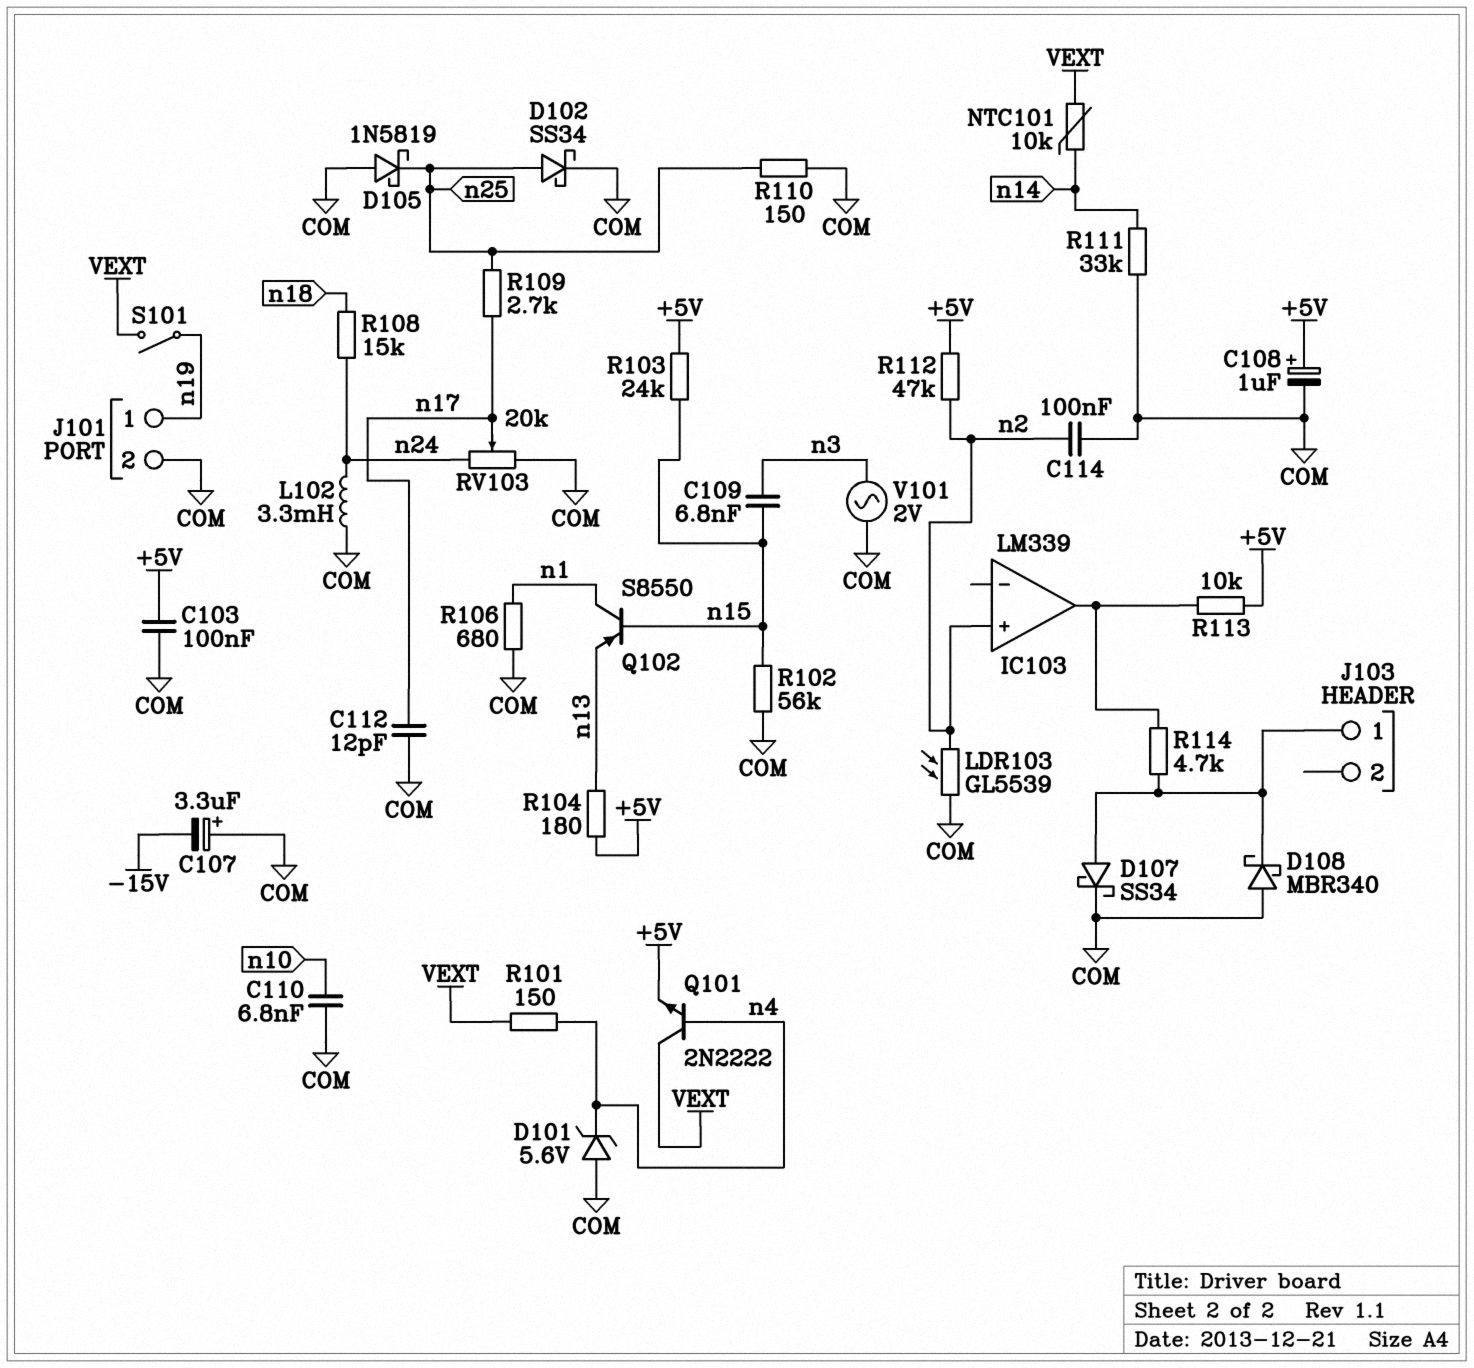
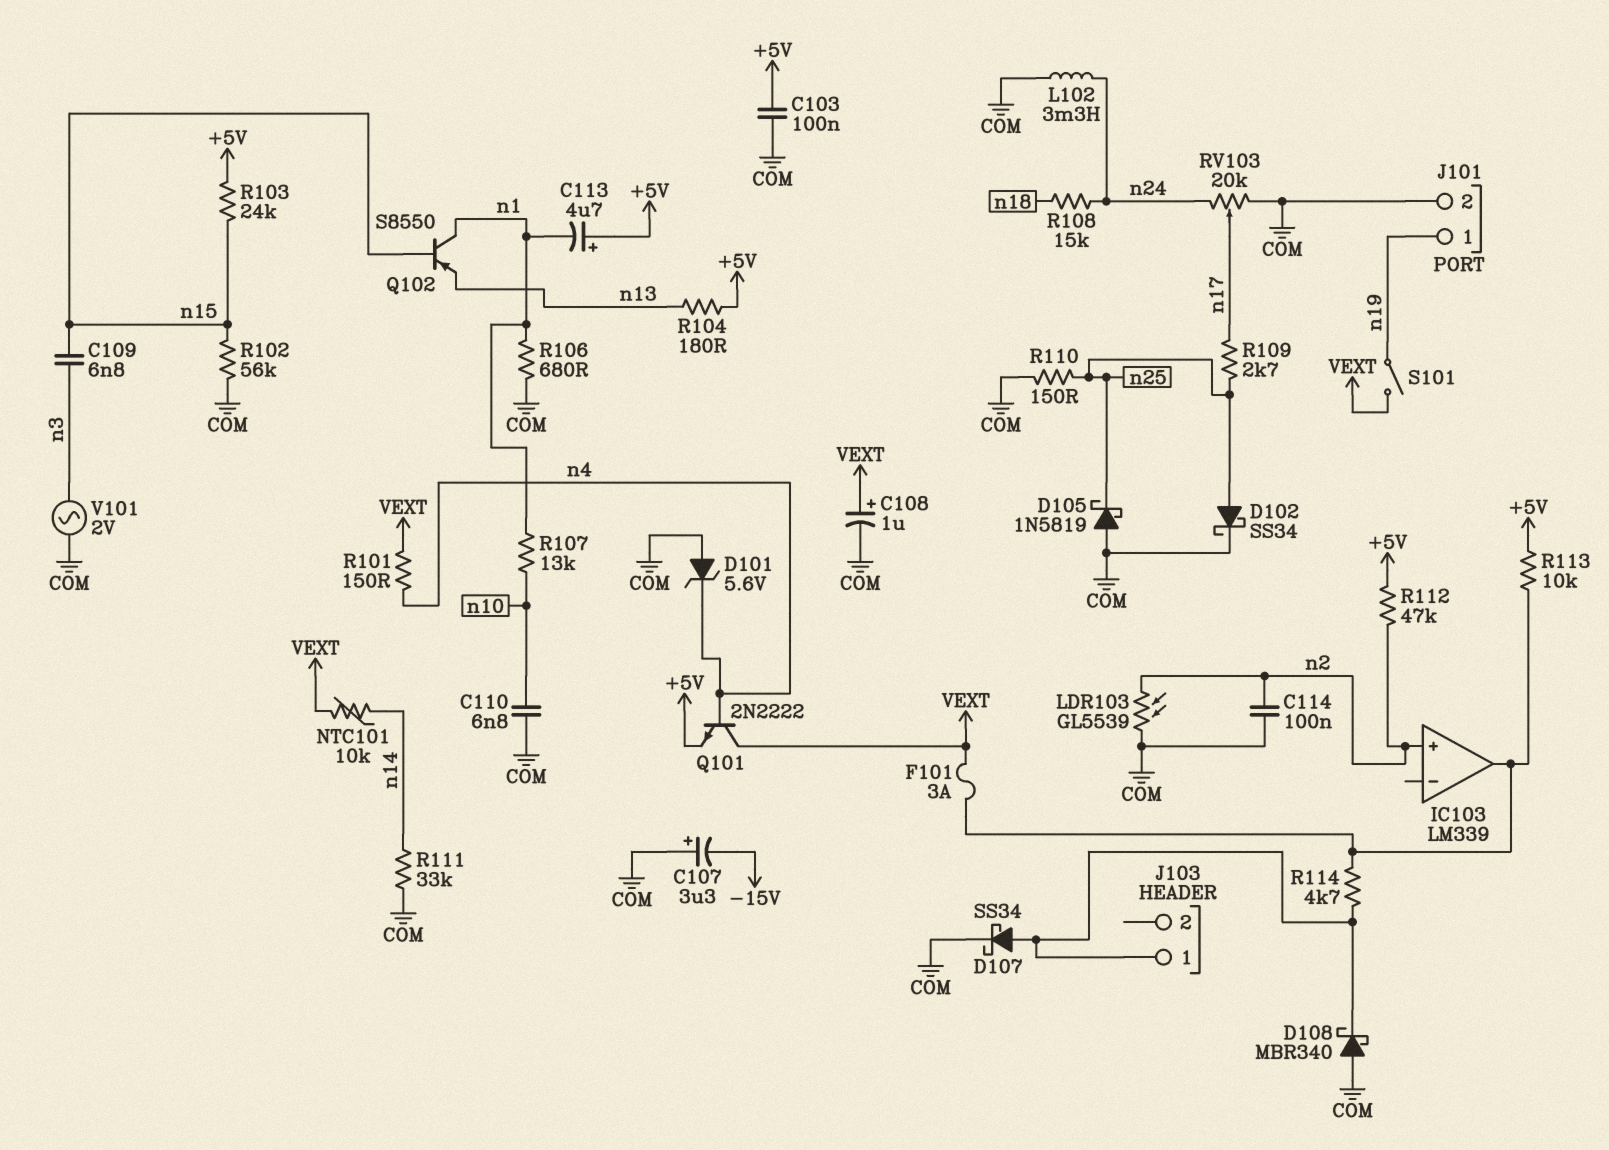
C108: 1uF (plus +5V, minus COM) -> 1uF (plus VEXT, minus COM)
C112: 12pF (COM, n17) -> none
C113: none -> 4.7uF (plus +5V, minus n1)
F101: none -> 3A (IC103/out, VEXT)
R107: none -> 13k (n1, n10)

